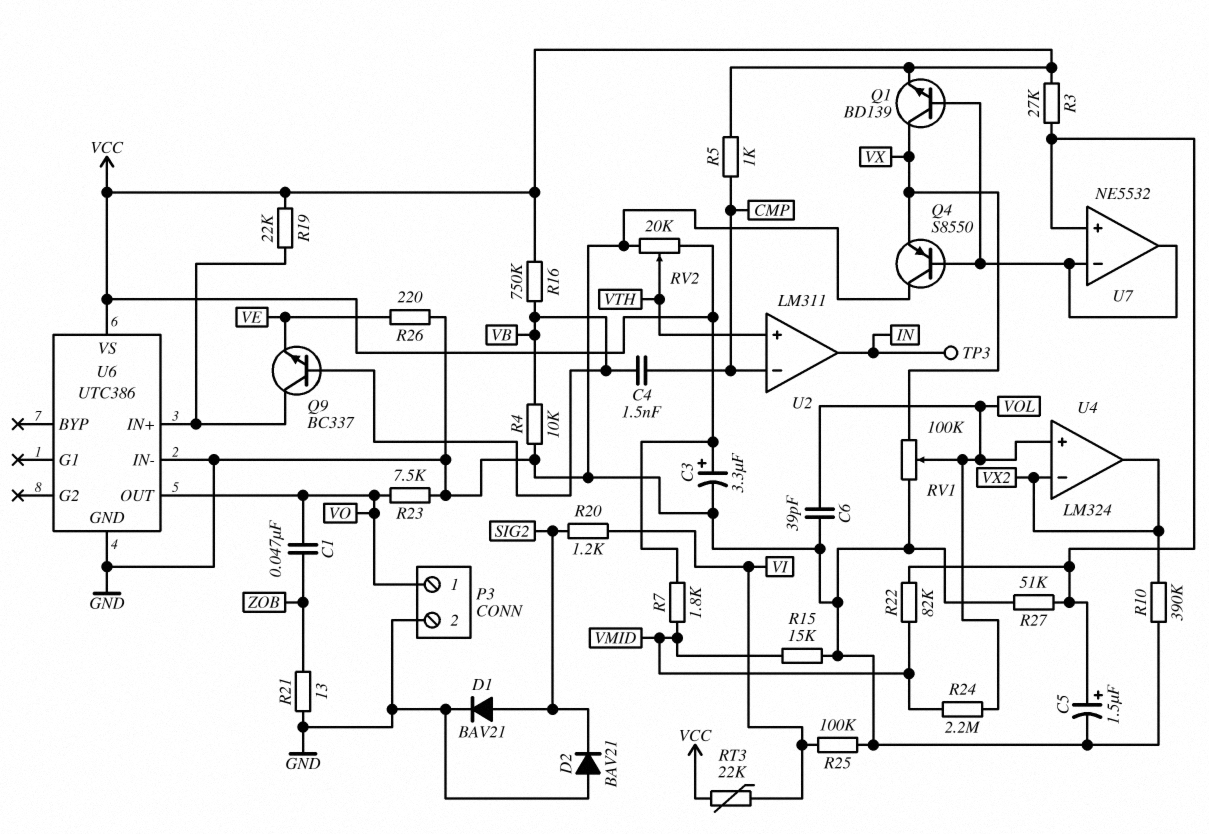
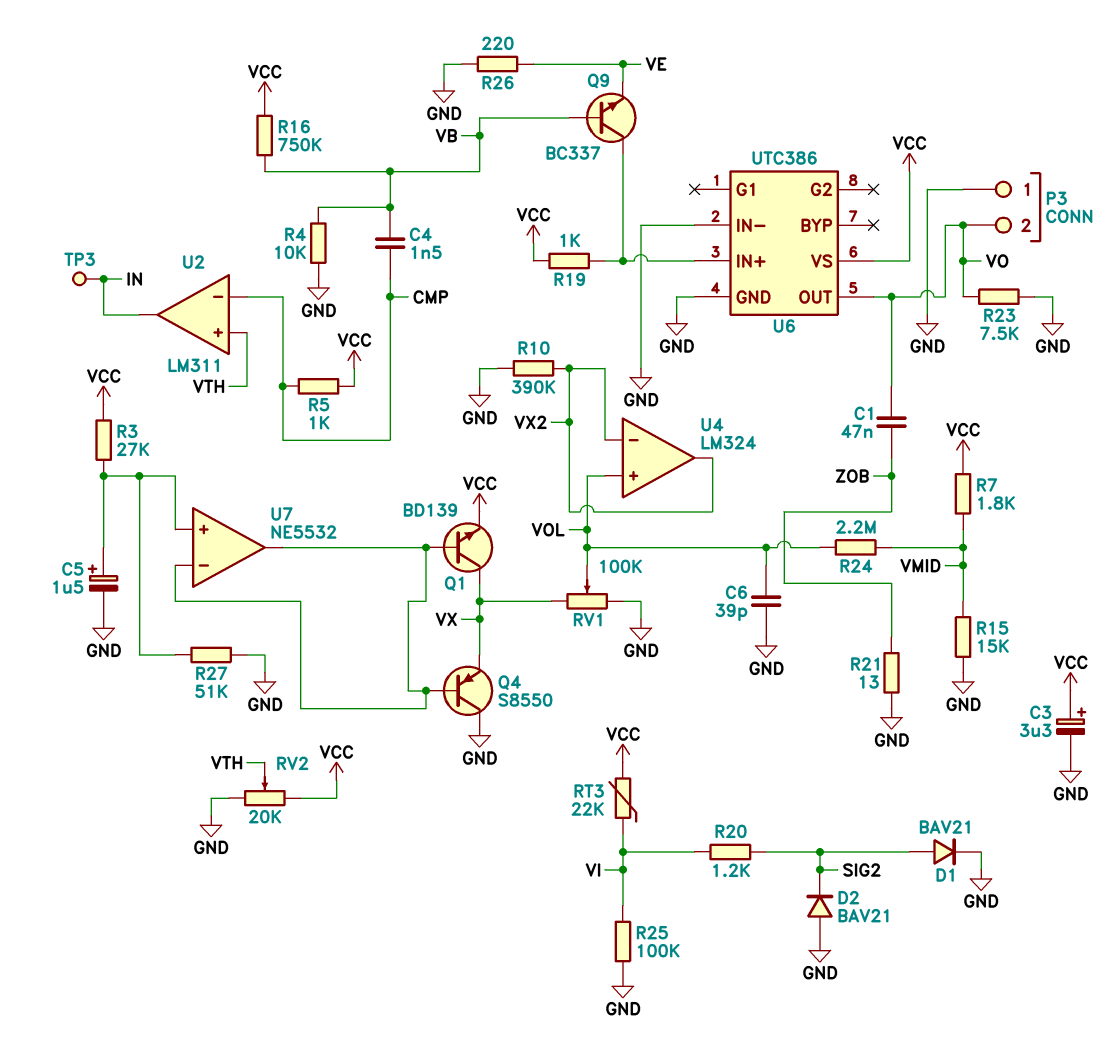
P3 pin 1: VO -> GND
P3 pin 2: GND -> VO
R19: 22k (U6/IN+, VCC) -> 1k (U6/IN+, VCC)
R22: 82k (U7/in+, VMID) -> none

